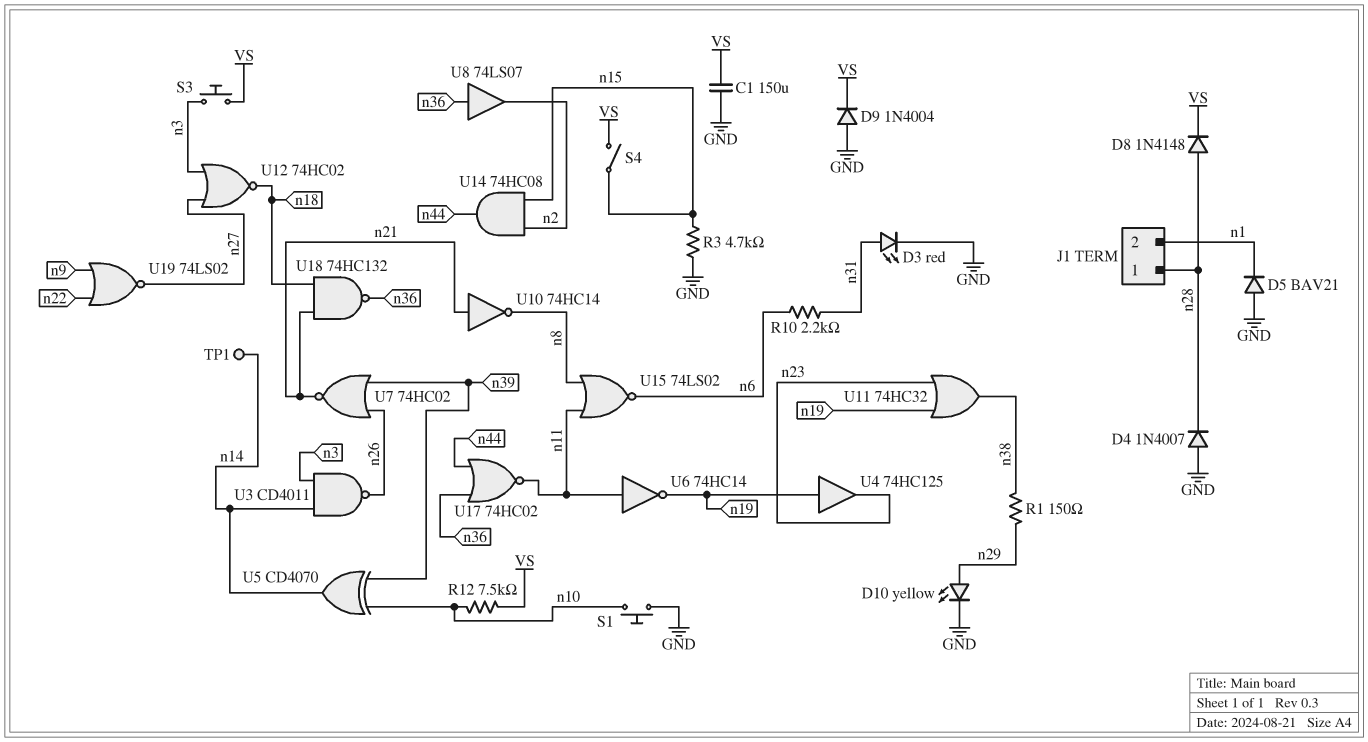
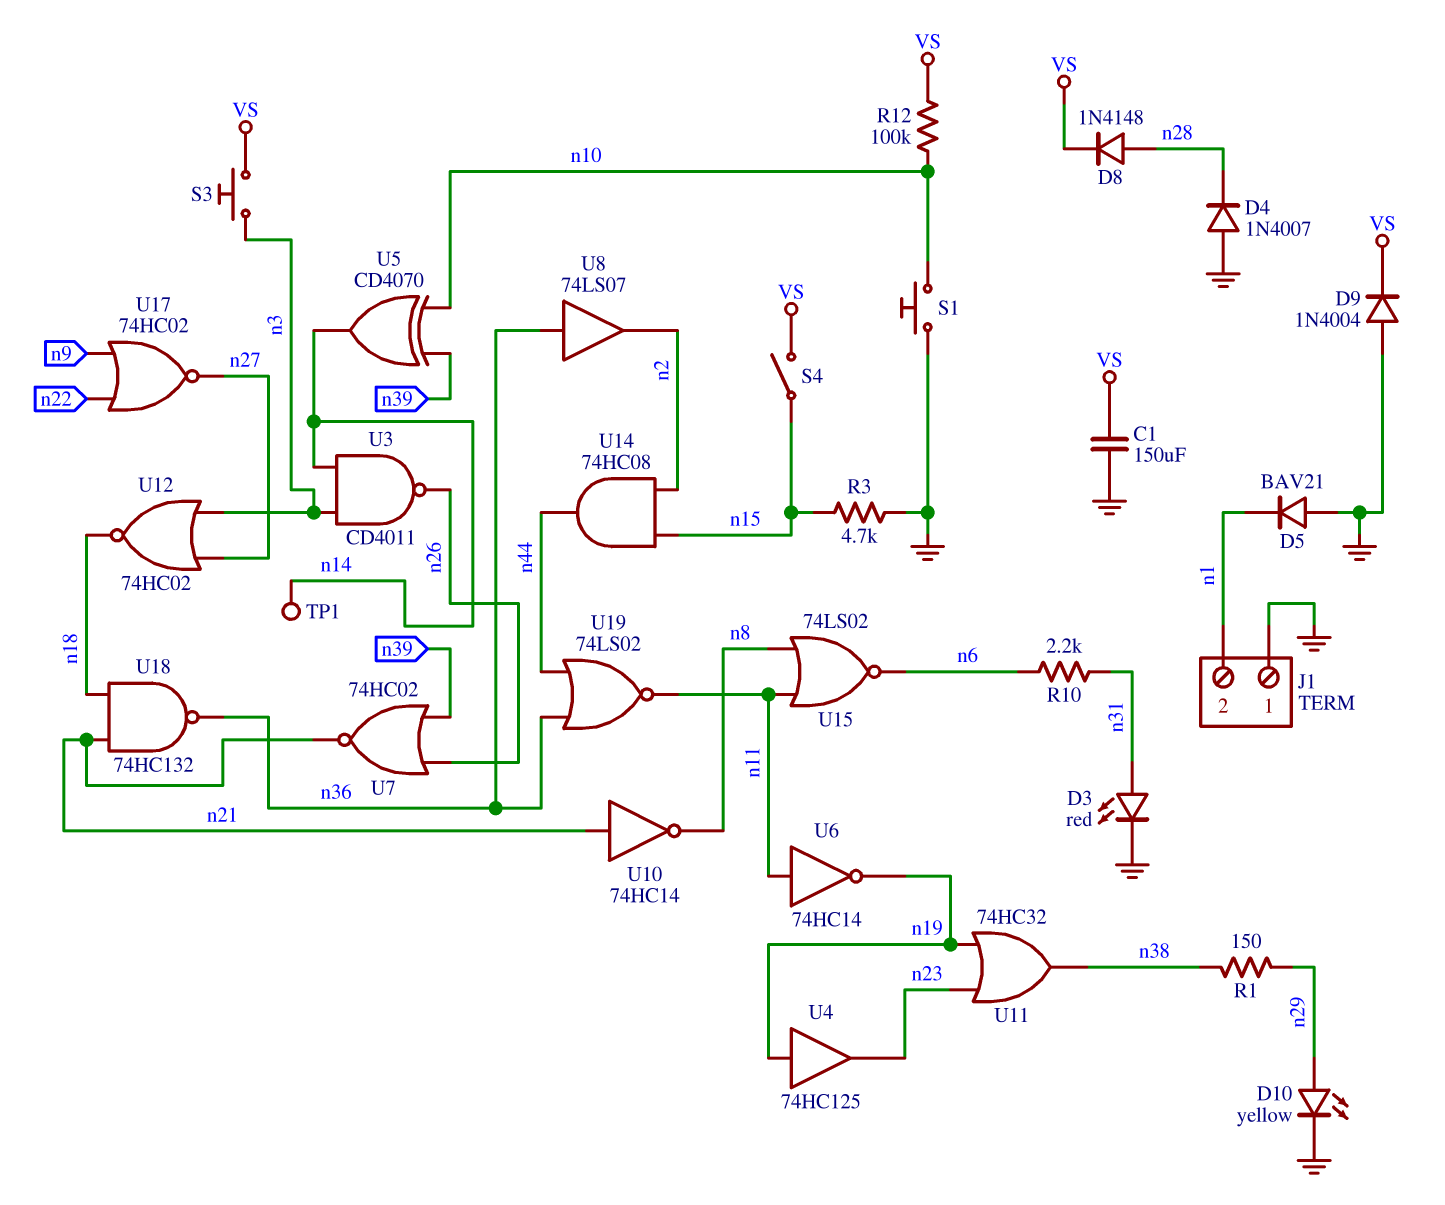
J1 pin 1: n28 -> GND
R12: 7.5k (VS, n10) -> 100k (VS, n10)
U17: NOR 74HC02 (in n36, in n44, out n11) -> NOR 74HC02 (in n9, in n22, out n27)
U19: NOR 74LS02 (in n9, in n22, out n27) -> NOR 74LS02 (in n36, in n44, out n11)

